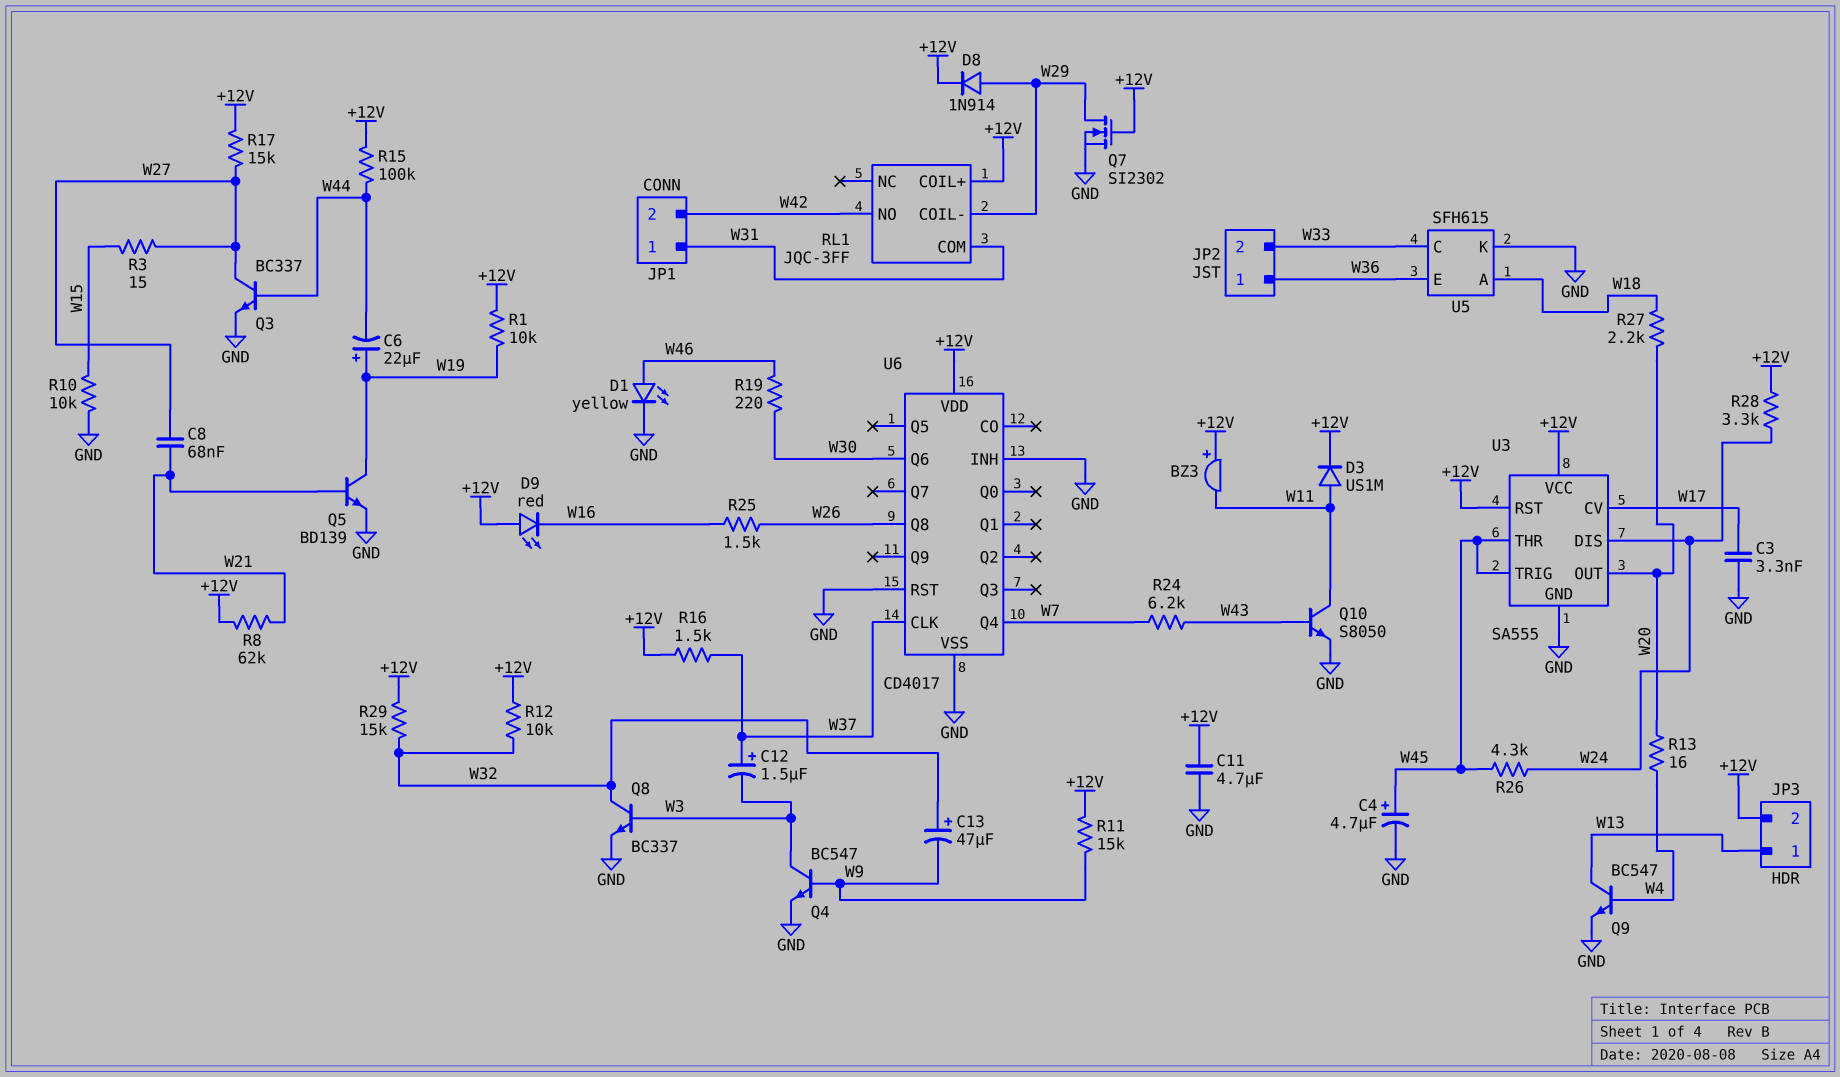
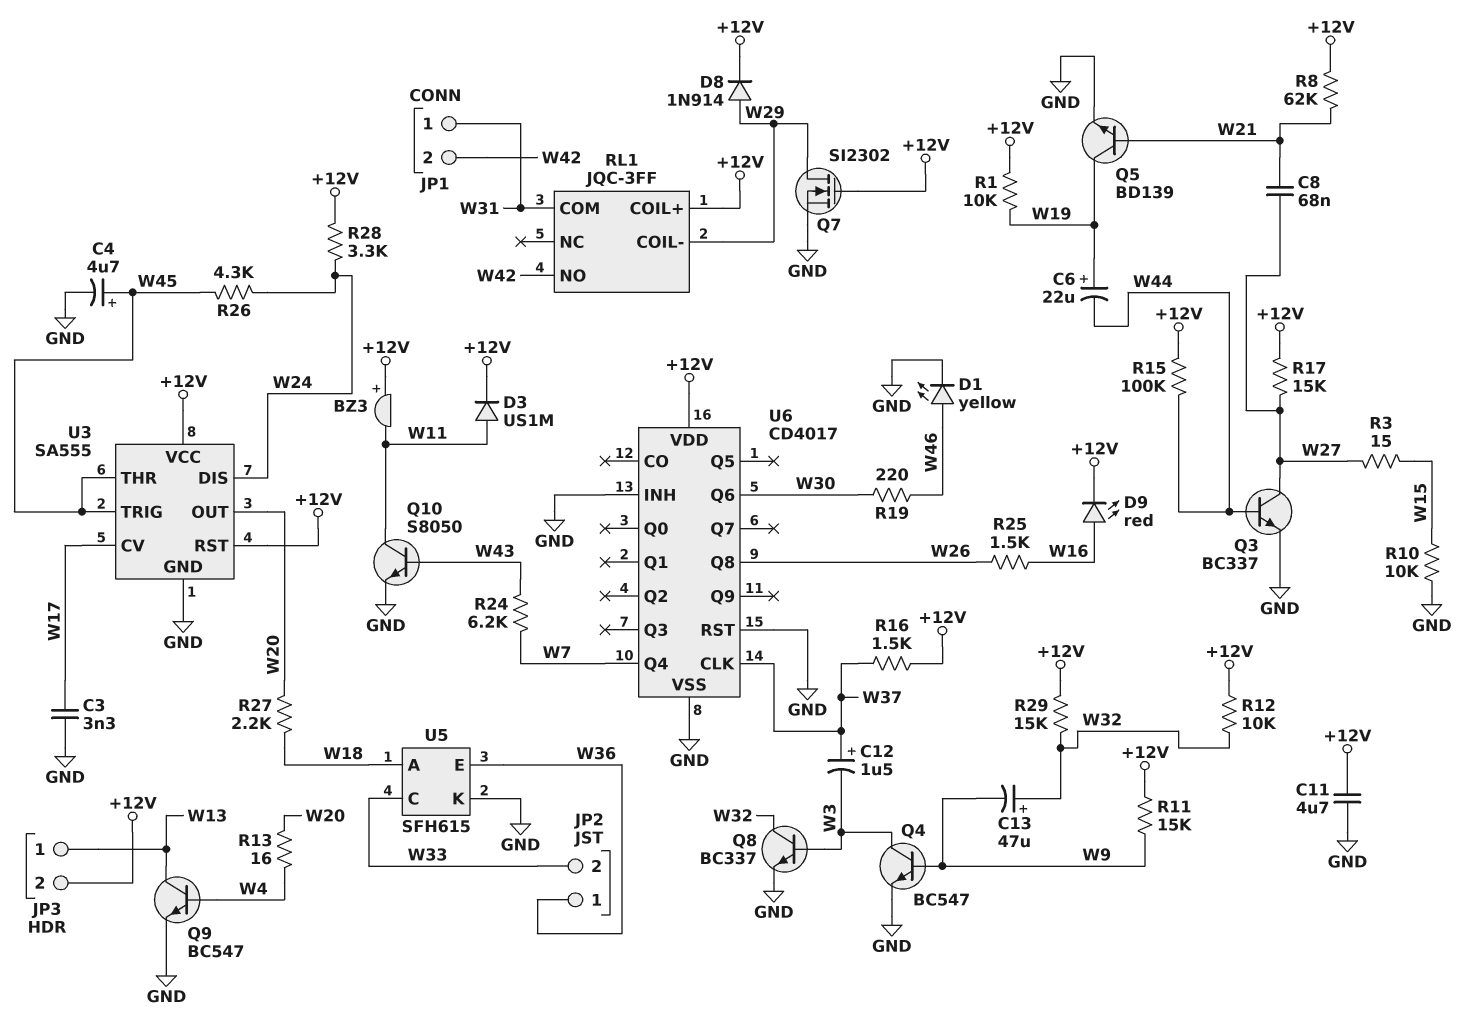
D9: LED red (A +12V, K W16) -> LED red (A W16, K +12V)

